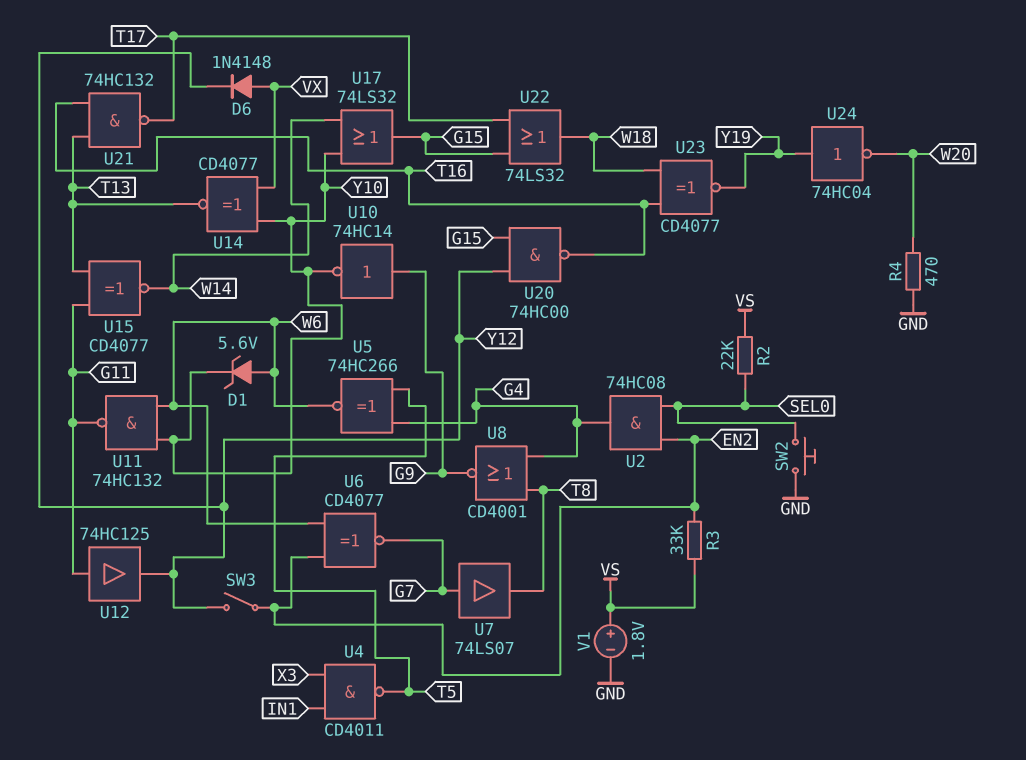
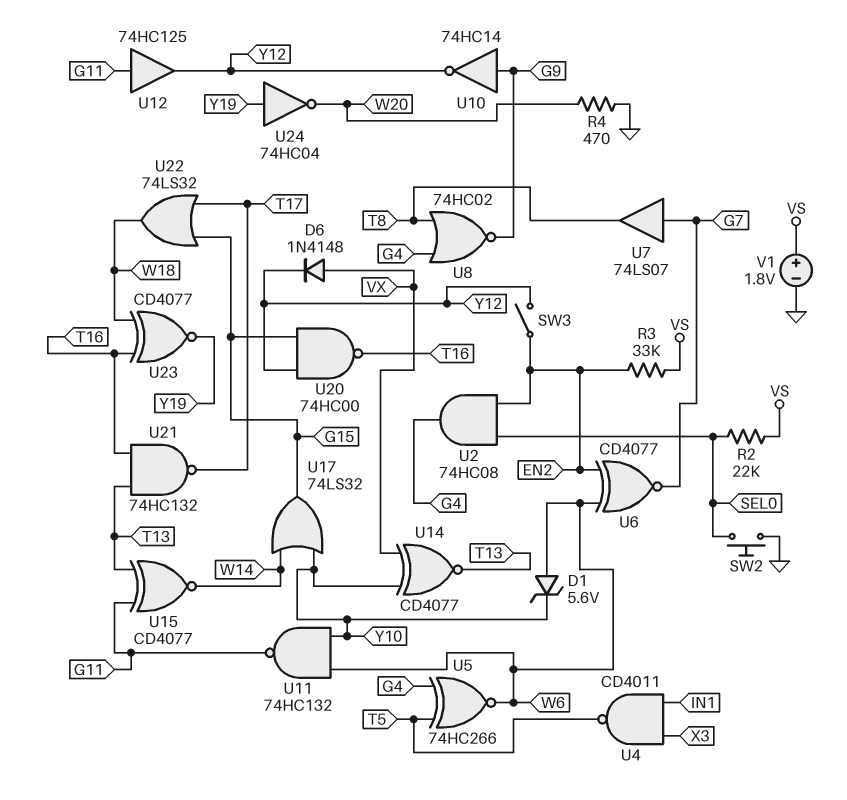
U8: NOR CD4001 (in G4, in T8, out G9) -> NOR 74HC02 (in G4, in T8, out G9)
U10: NOT 74HC14 (in G9, out Y10) -> NOT 74HC14 (in G9, out Y12)

